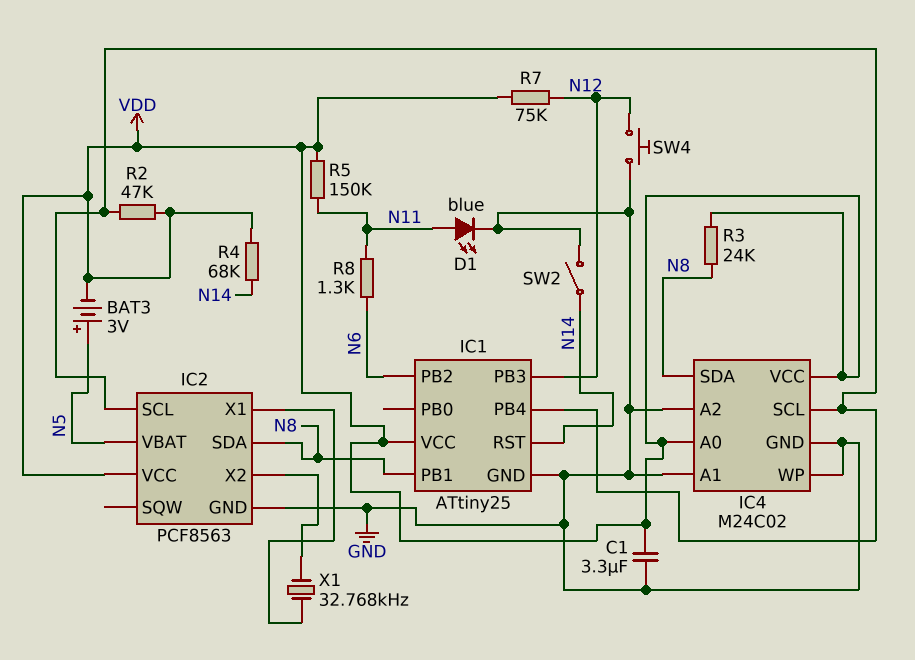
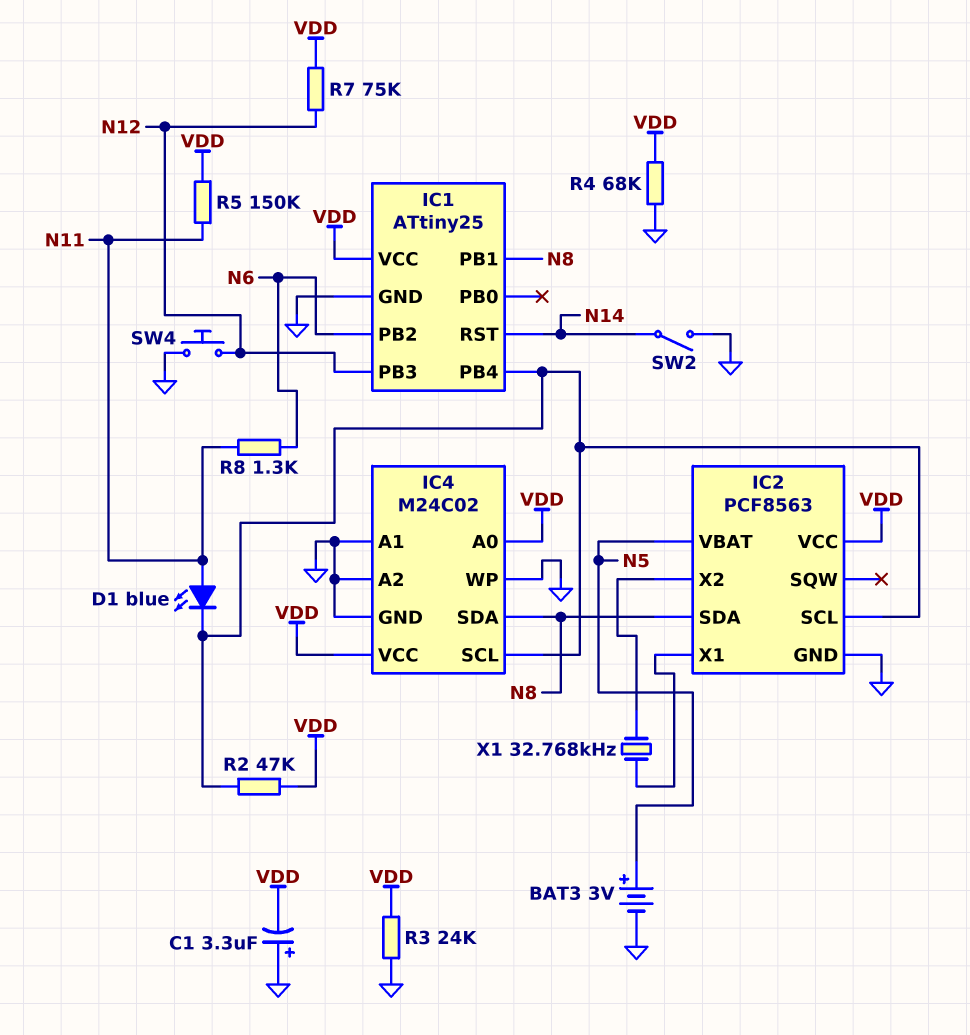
BAT3: 3V (plus N5, minus VDD) -> 3V (plus N5, minus GND)
C1: 3.3uF (GND, VDD) -> 3.3uF (plus GND, minus VDD)
D1: LED blue (A N11, K GND) -> LED blue (A N11, K IC1/PB4)
R3: 24k (N8, VDD) -> 24k (GND, VDD)
R4: 68k (N14, VDD) -> 68k (GND, VDD)

